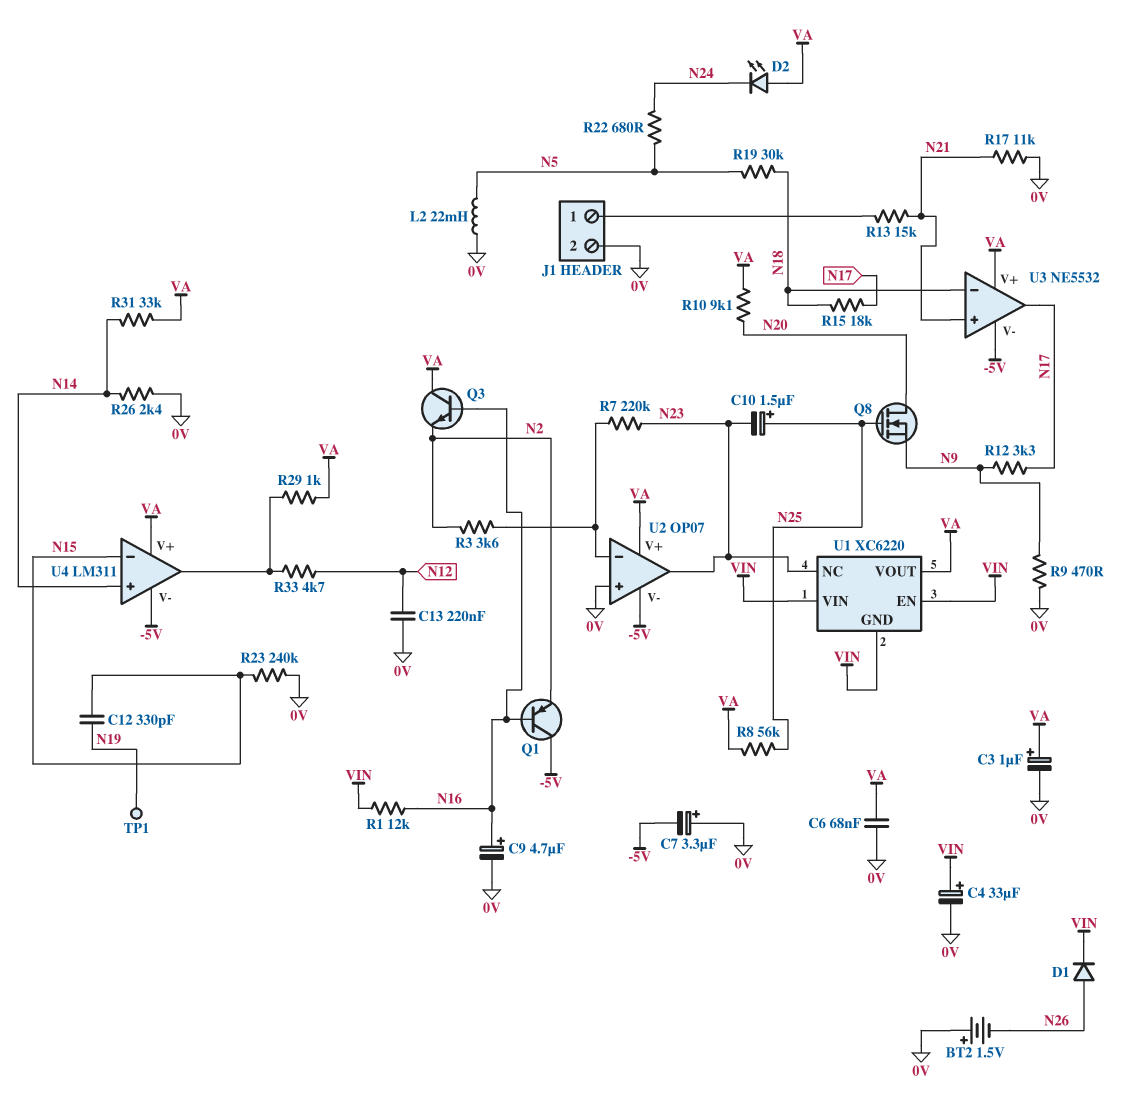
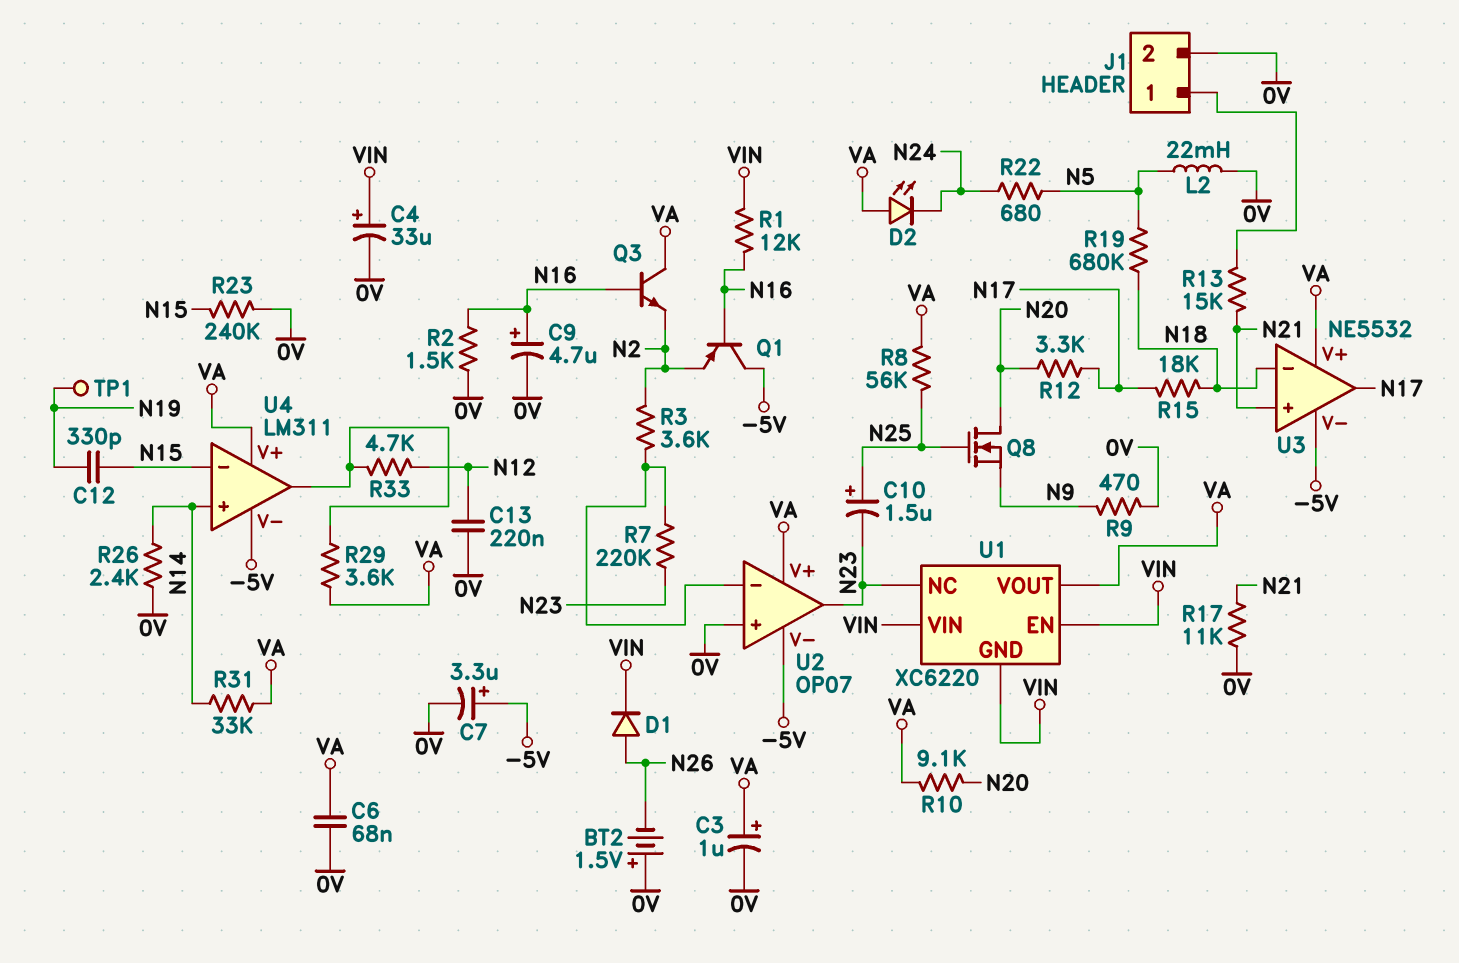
C7: 3.3uF (plus 0V, minus -5V) -> 3.3uF (plus -5V, minus 0V)
R2: none -> 1.5k (0V, N16)
R12: 3.3k (N9, N17) -> 3.3k (N17, N20)
R19: 30k (N5, N18) -> 680k (N5, N18)
R29: 1k (U4/out, VA) -> 3.6k (U4/out, VA)

